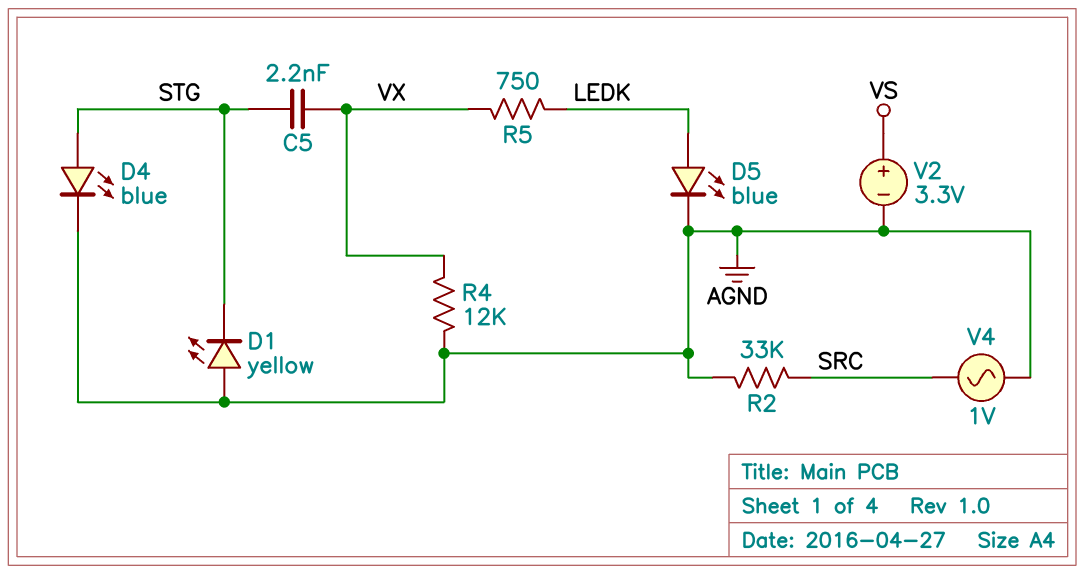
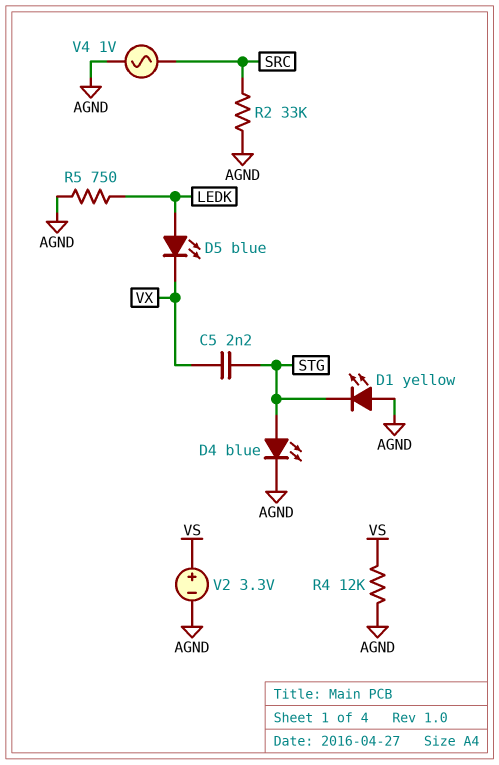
D5: LED blue (A LEDK, K AGND) -> LED blue (A LEDK, K VX)
R4: 12k (AGND, VX) -> 12k (AGND, VS)
R5: 750 (LEDK, VX) -> 750 (AGND, LEDK)

